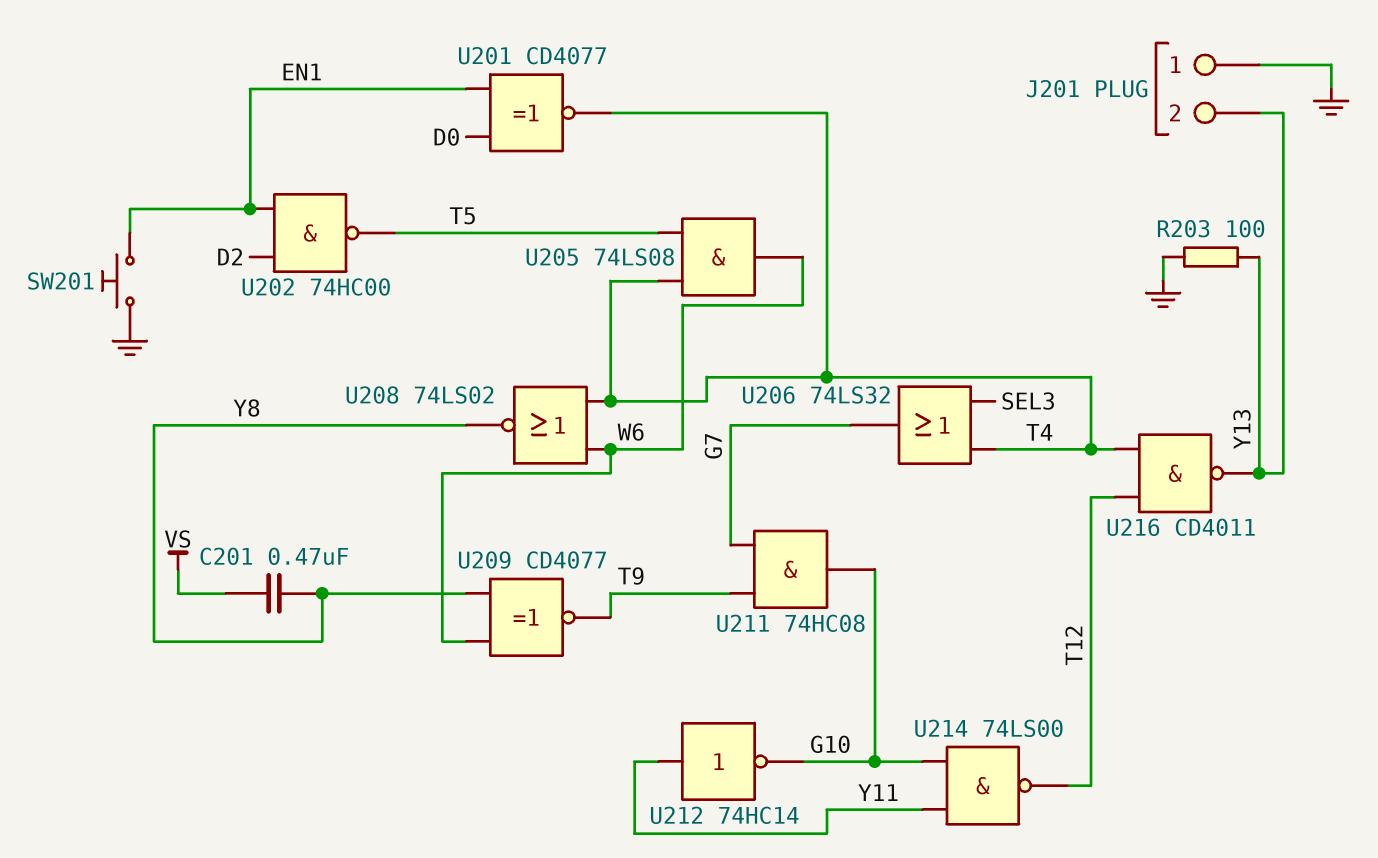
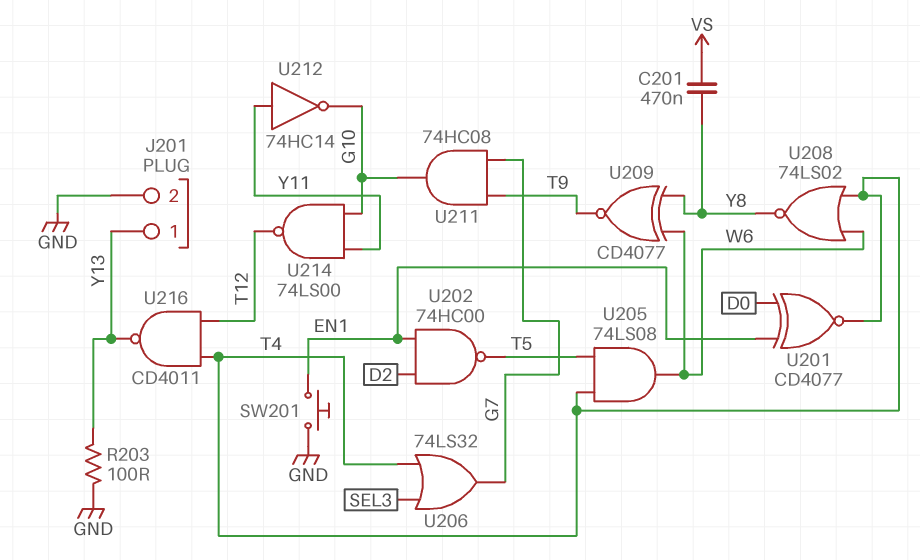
J201 pin 1: GND -> Y13
J201 pin 2: Y13 -> GND

